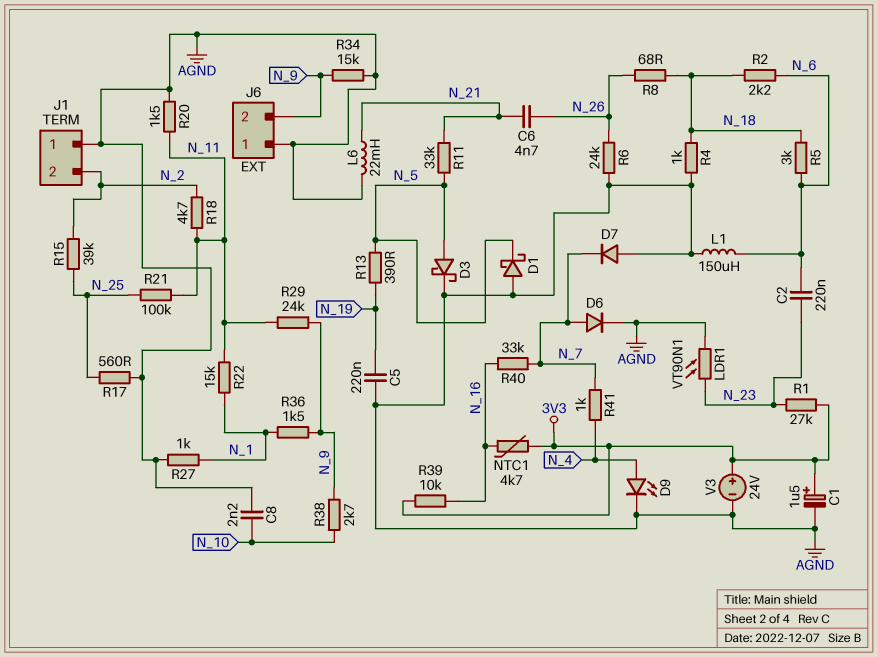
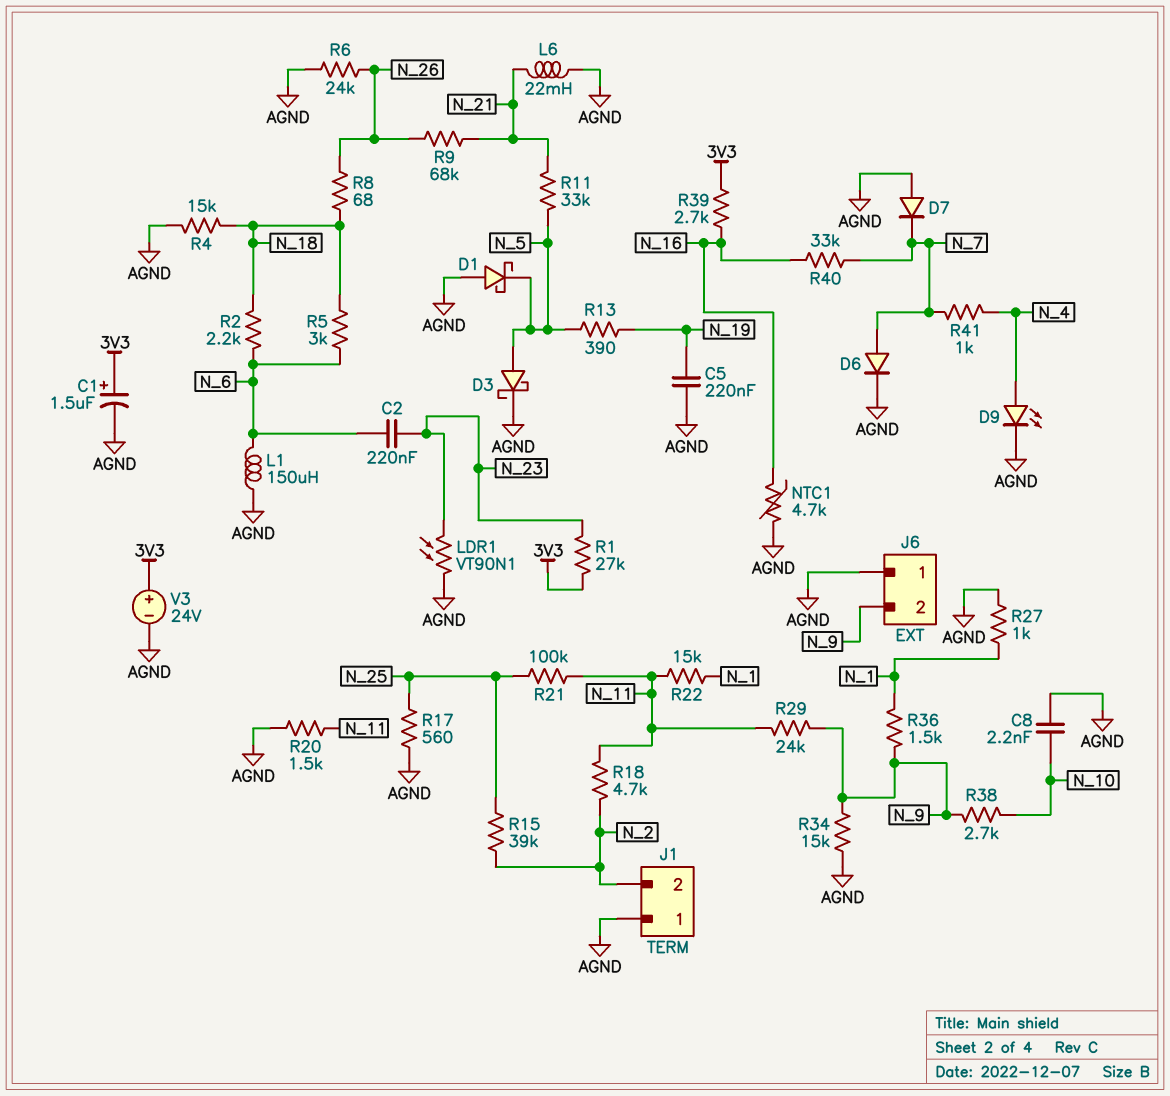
C6: 4.7nF (N_21, N_26) -> none
NTC1: 4.7k (3V3, N_16) -> 4.7k (AGND, N_16)
R4: 1k (AGND, N_18) -> 15k (AGND, N_18)
R9: none -> 68k (N_21, N_26)
R39: 10k (3V3, N_16) -> 2.7k (3V3, N_16)

